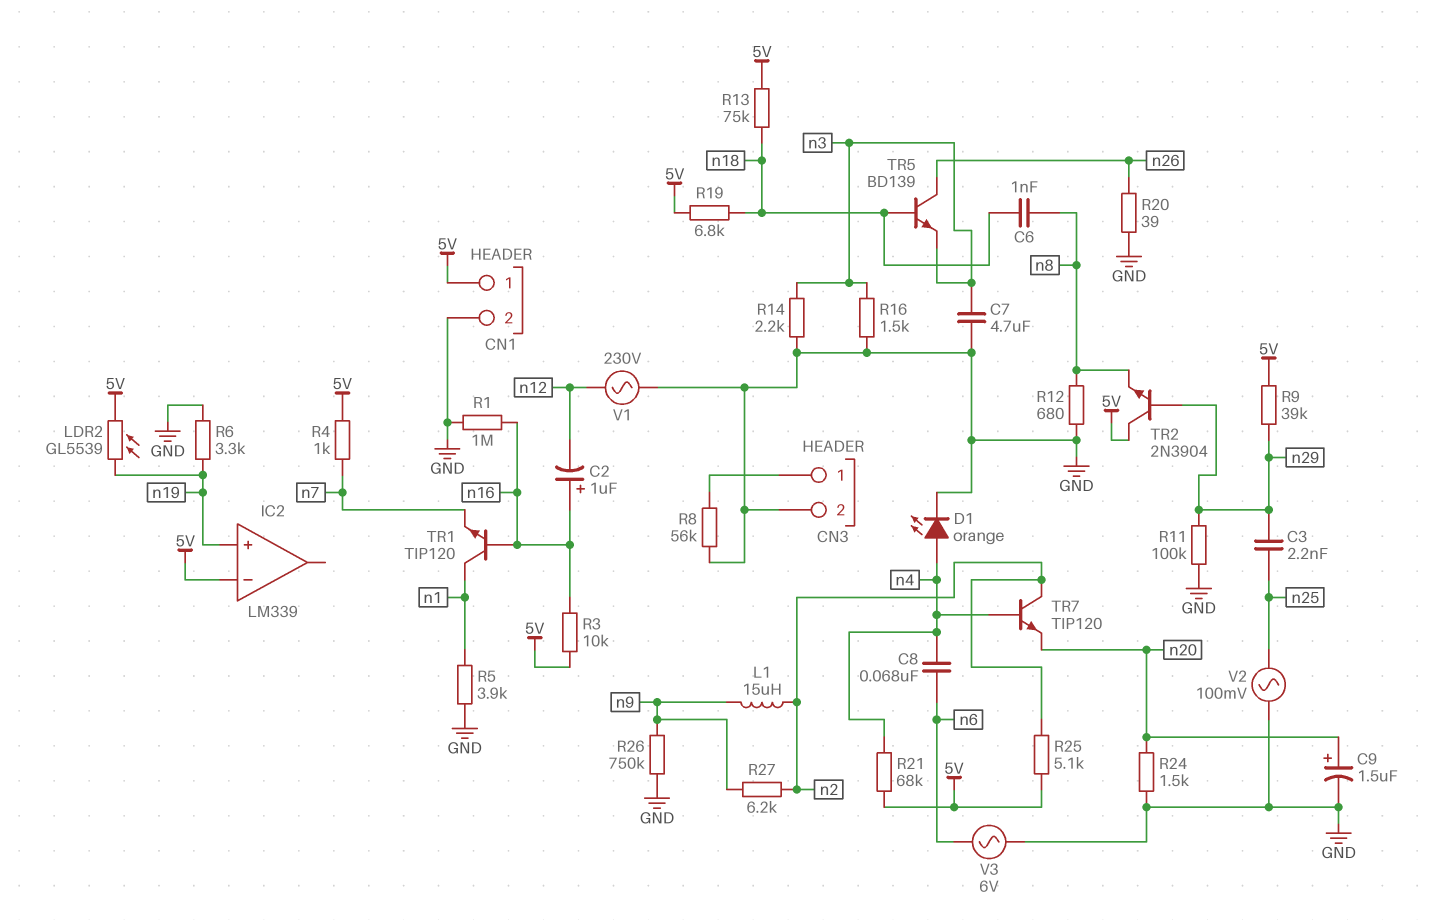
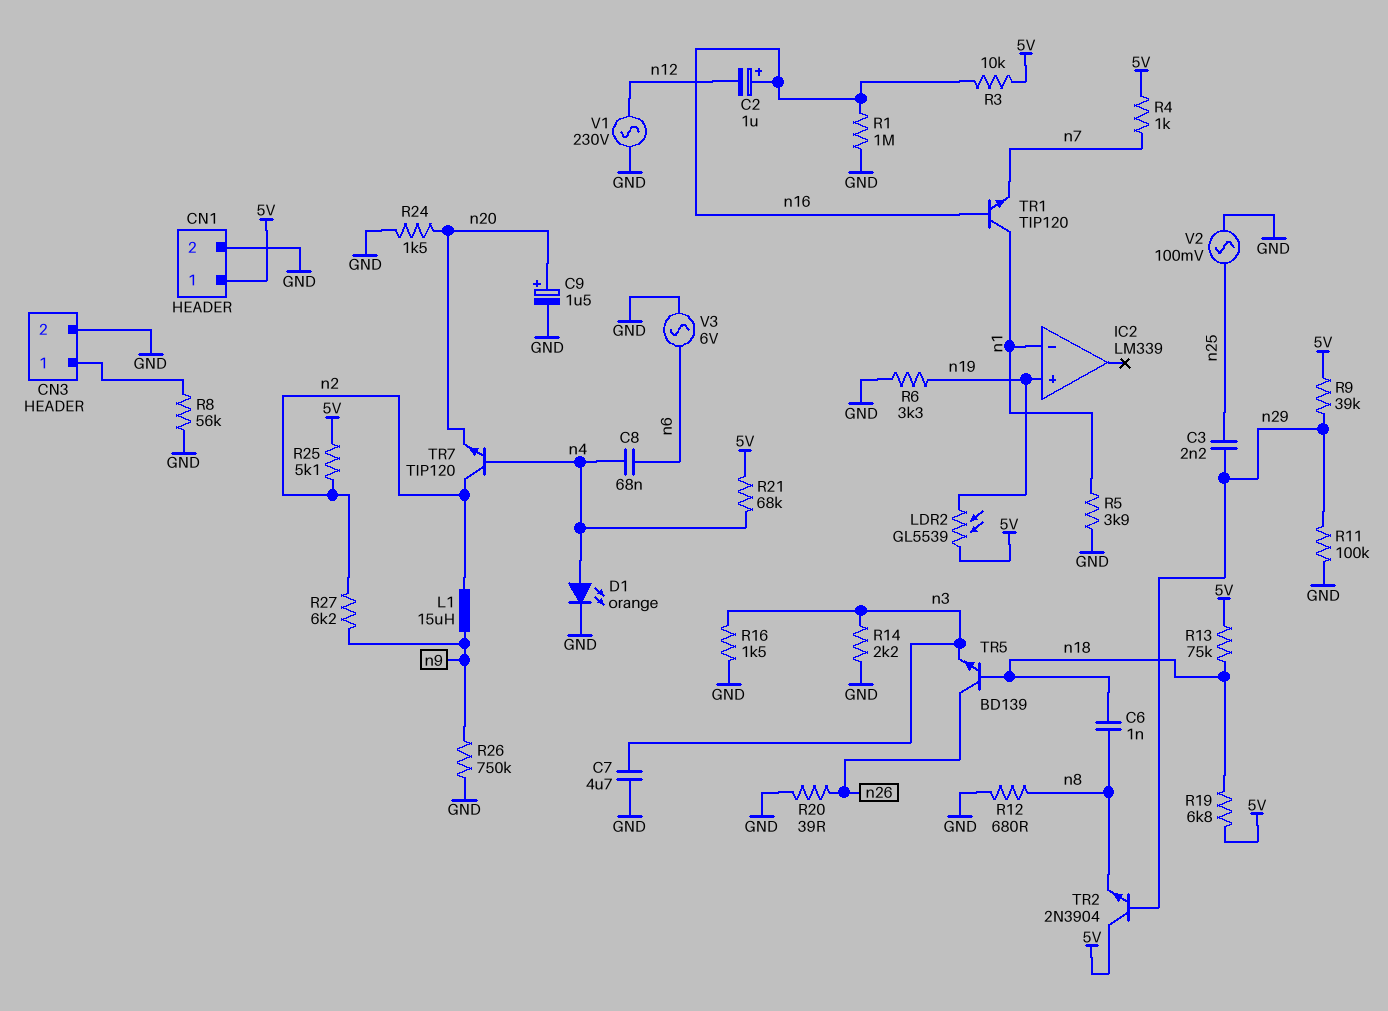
IC2 pin in-: 5V -> n1

